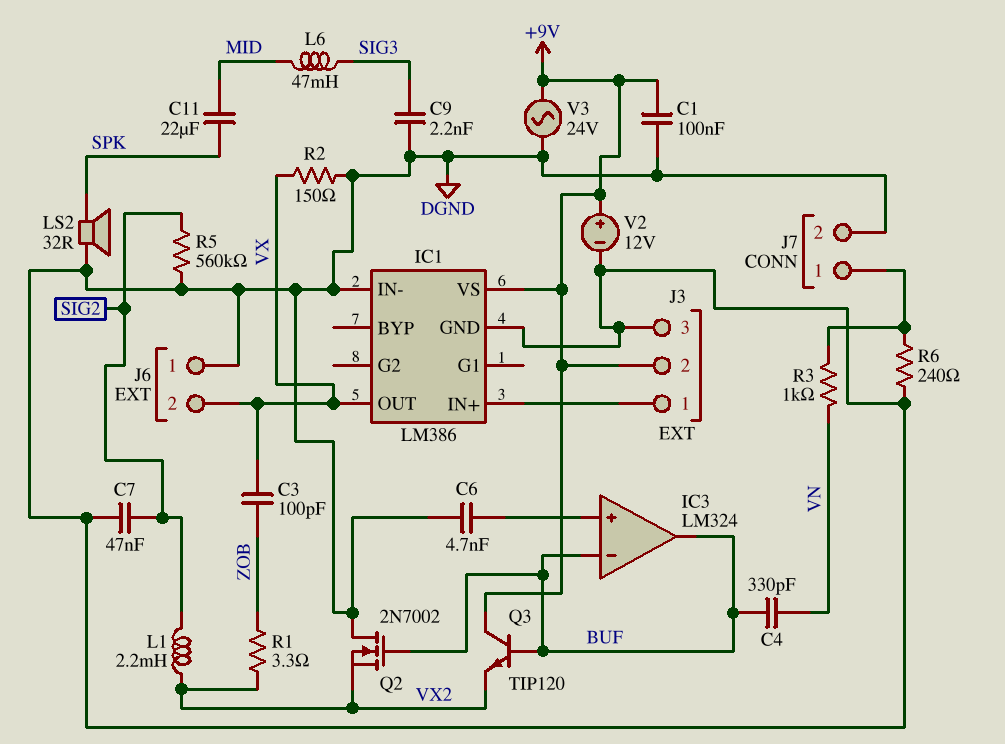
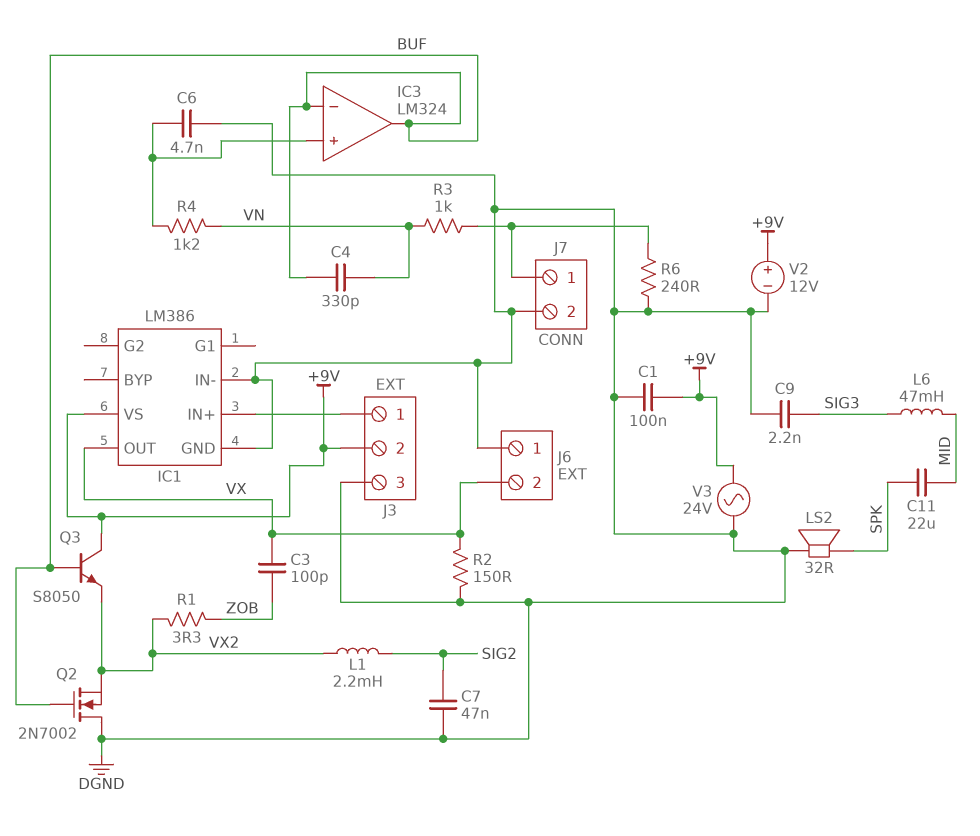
Q3: NPN TIP120 (B BUF, C +9V, E VX2) -> NPN S8050 (B BUF, C +9V, E VX2)
R4: none -> 1.2k (IC3/in+, VN)
R5: 560k (DGND, SIG2) -> none

